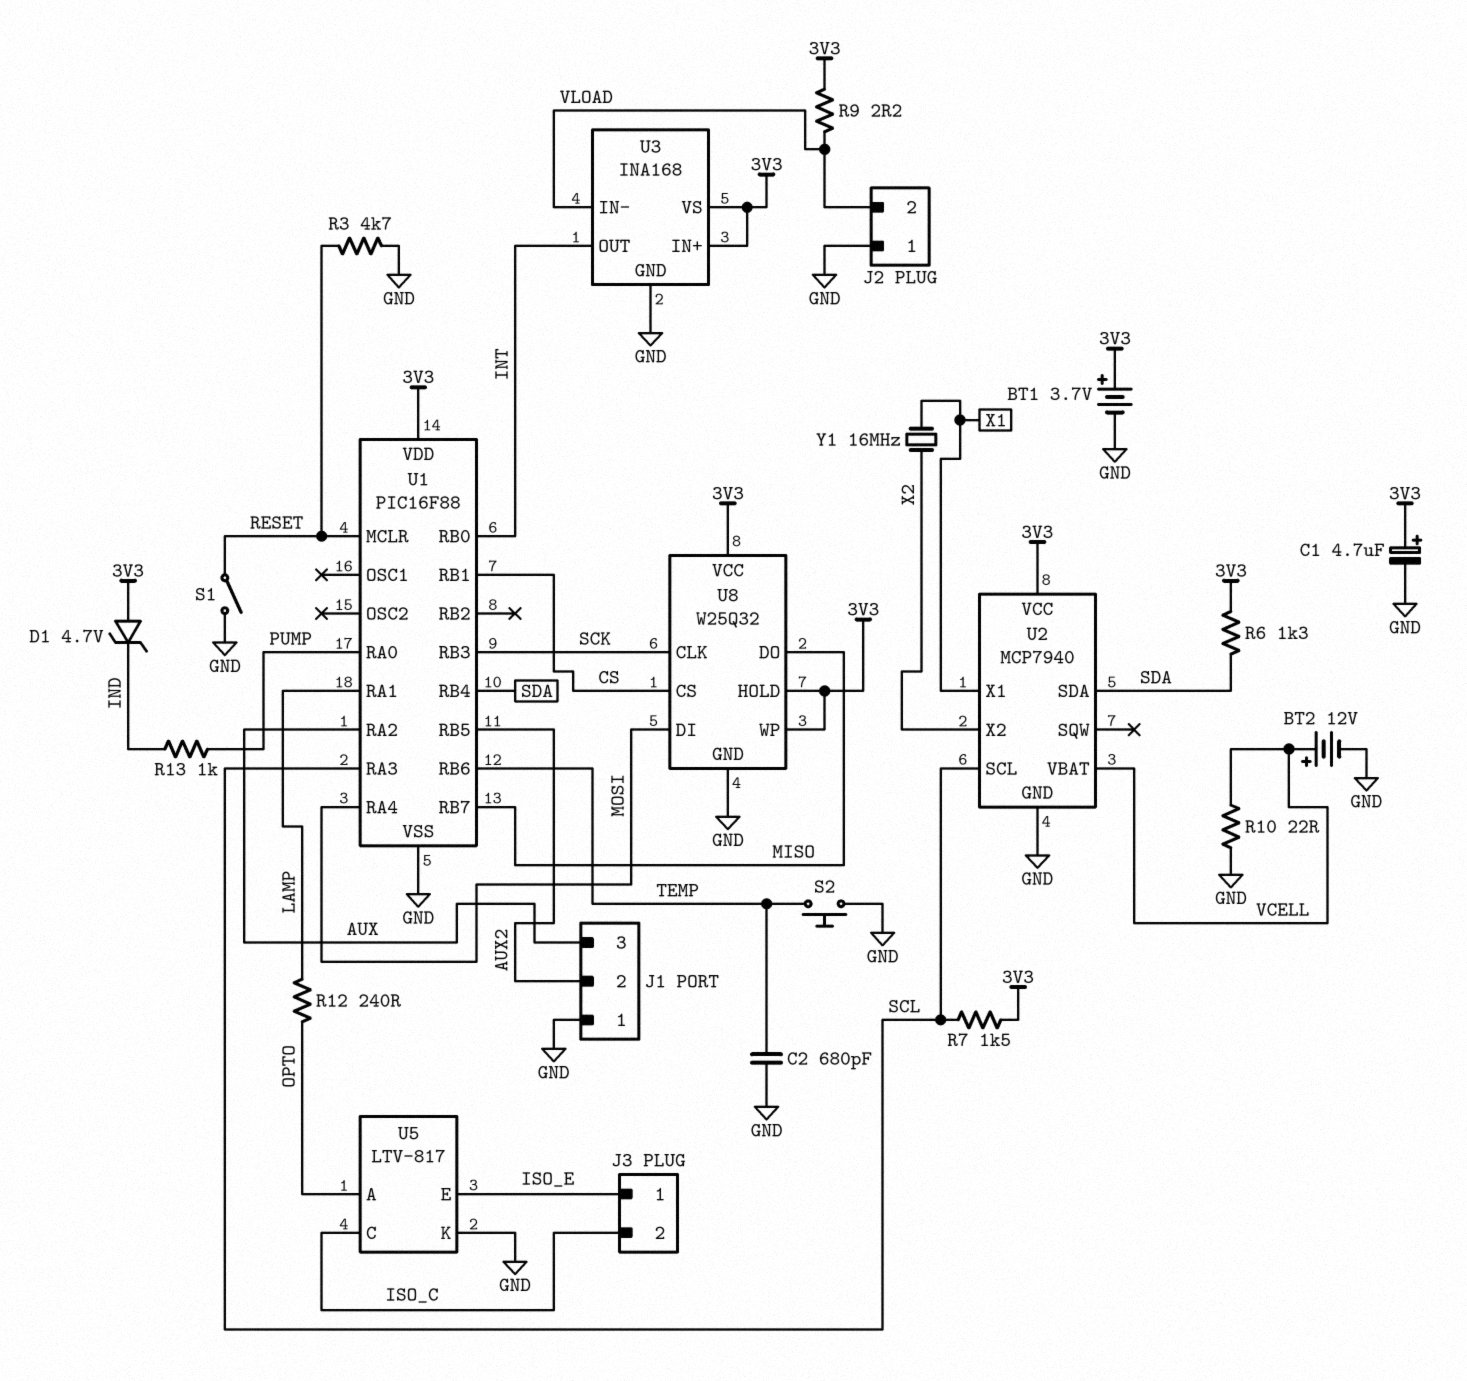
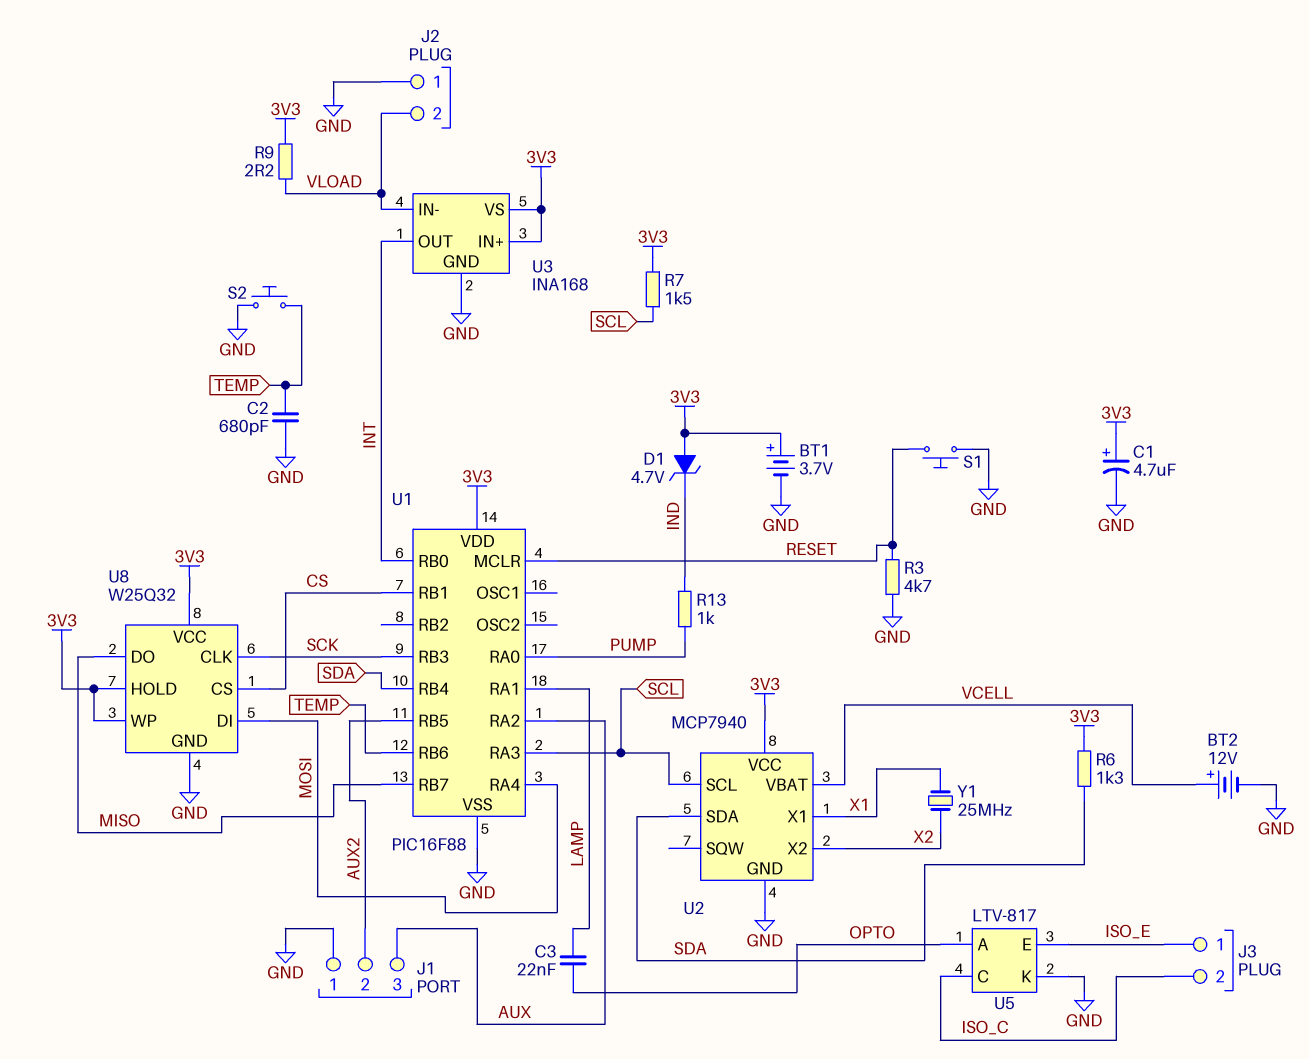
C3: none -> 22nF (LAMP, OPTO)
R10: 22 (GND, VCELL) -> none
R12: 240 (LAMP, OPTO) -> none
S1: switch (GND, RESET) -> button (GND, RESET)
Y1: 16MHz (X1, X2) -> 25MHz (X1, X2)

